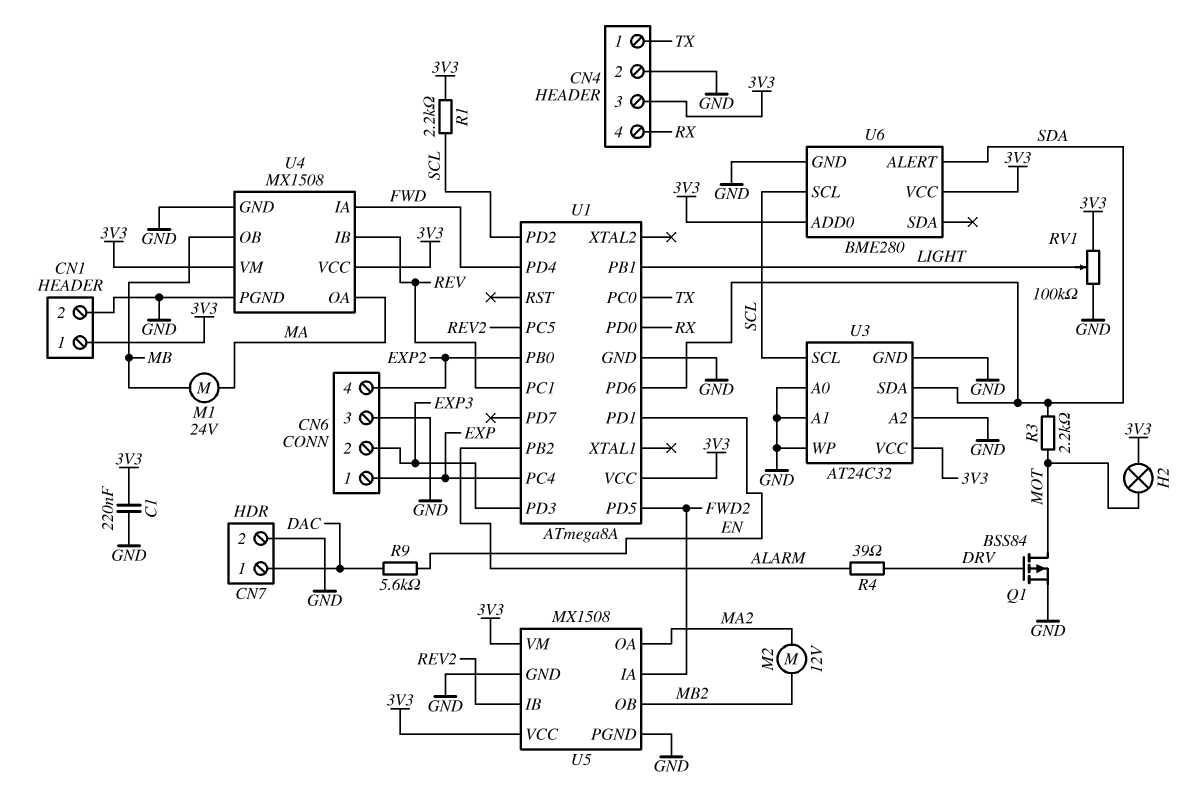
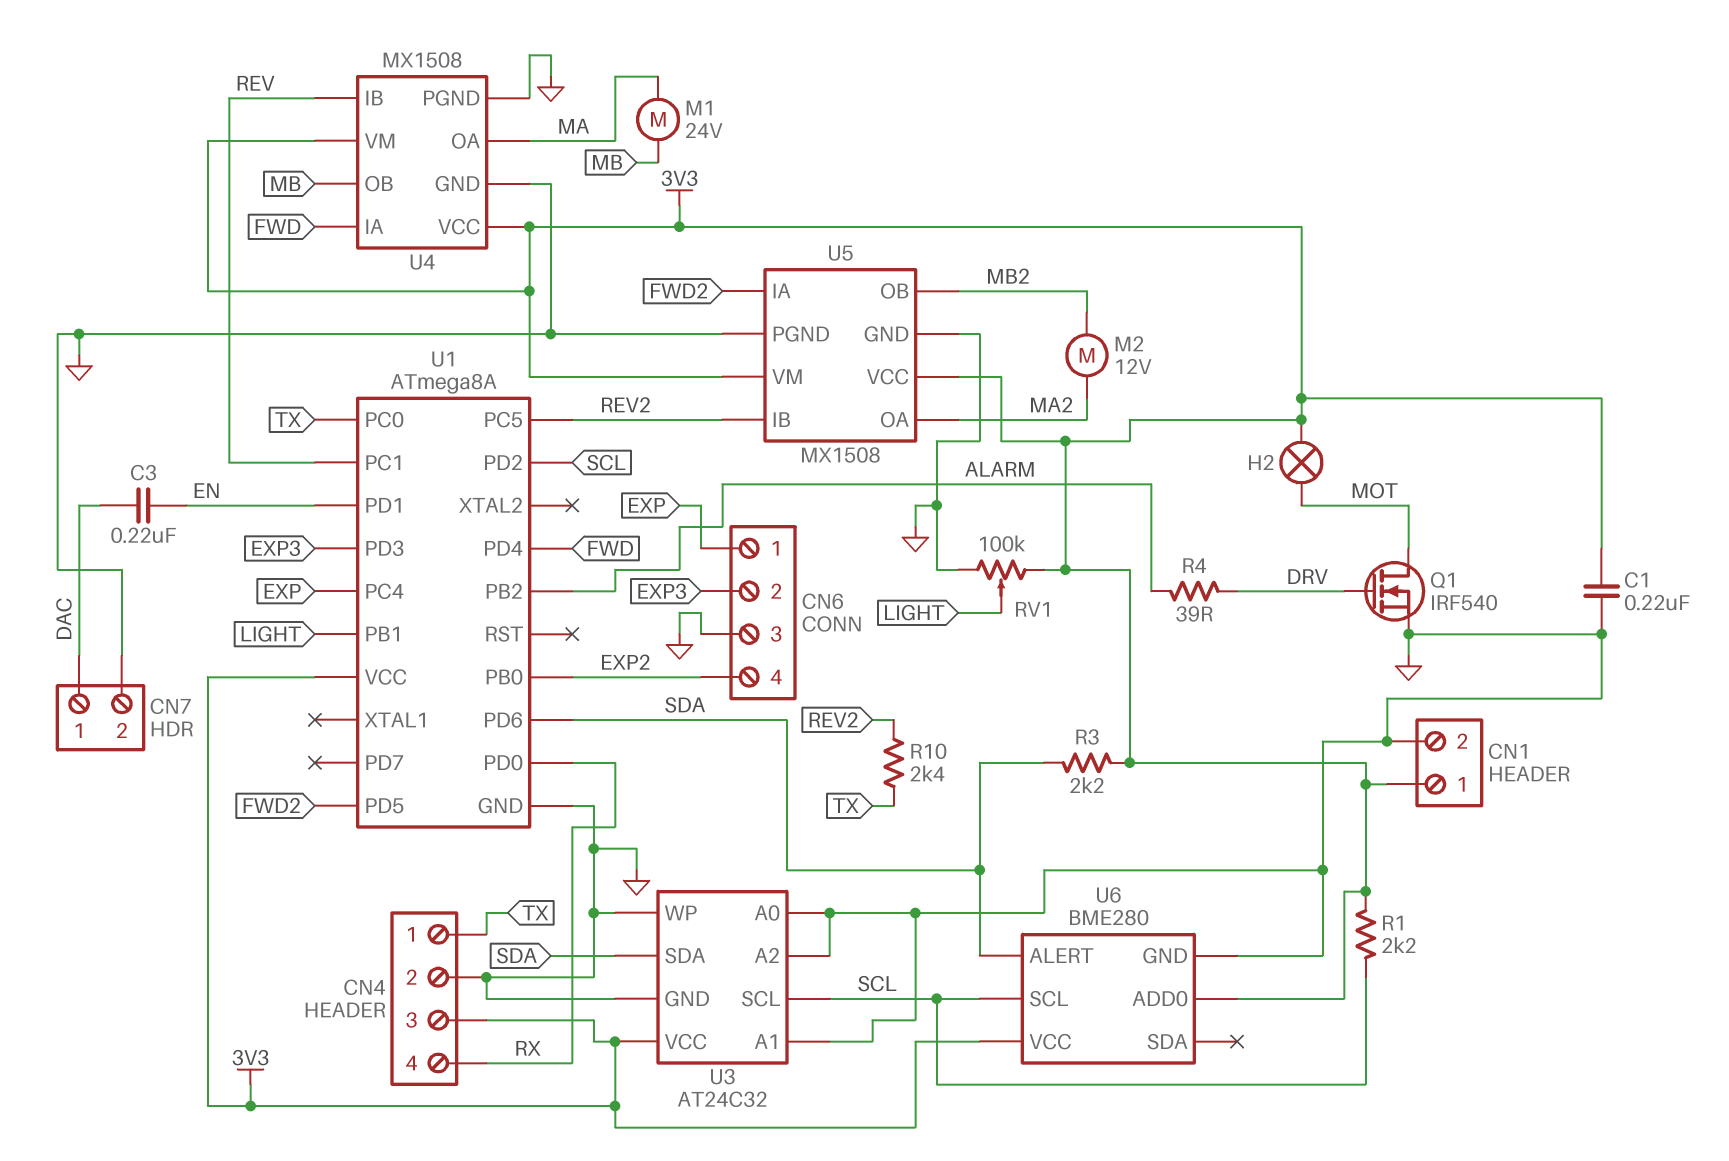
C3: none -> 220nF (DAC, EN)
Q1: PMOS BSS84 (G DRV, D MOT, S GND) -> NMOS IRF540 (G DRV, D MOT, S GND)
R3: 2.2k (MOT, SDA) -> 2.2k (3V3, SDA)
R9: 5.6k (DAC, EN) -> none
R10: none -> 2.4k (REV2, TX)

